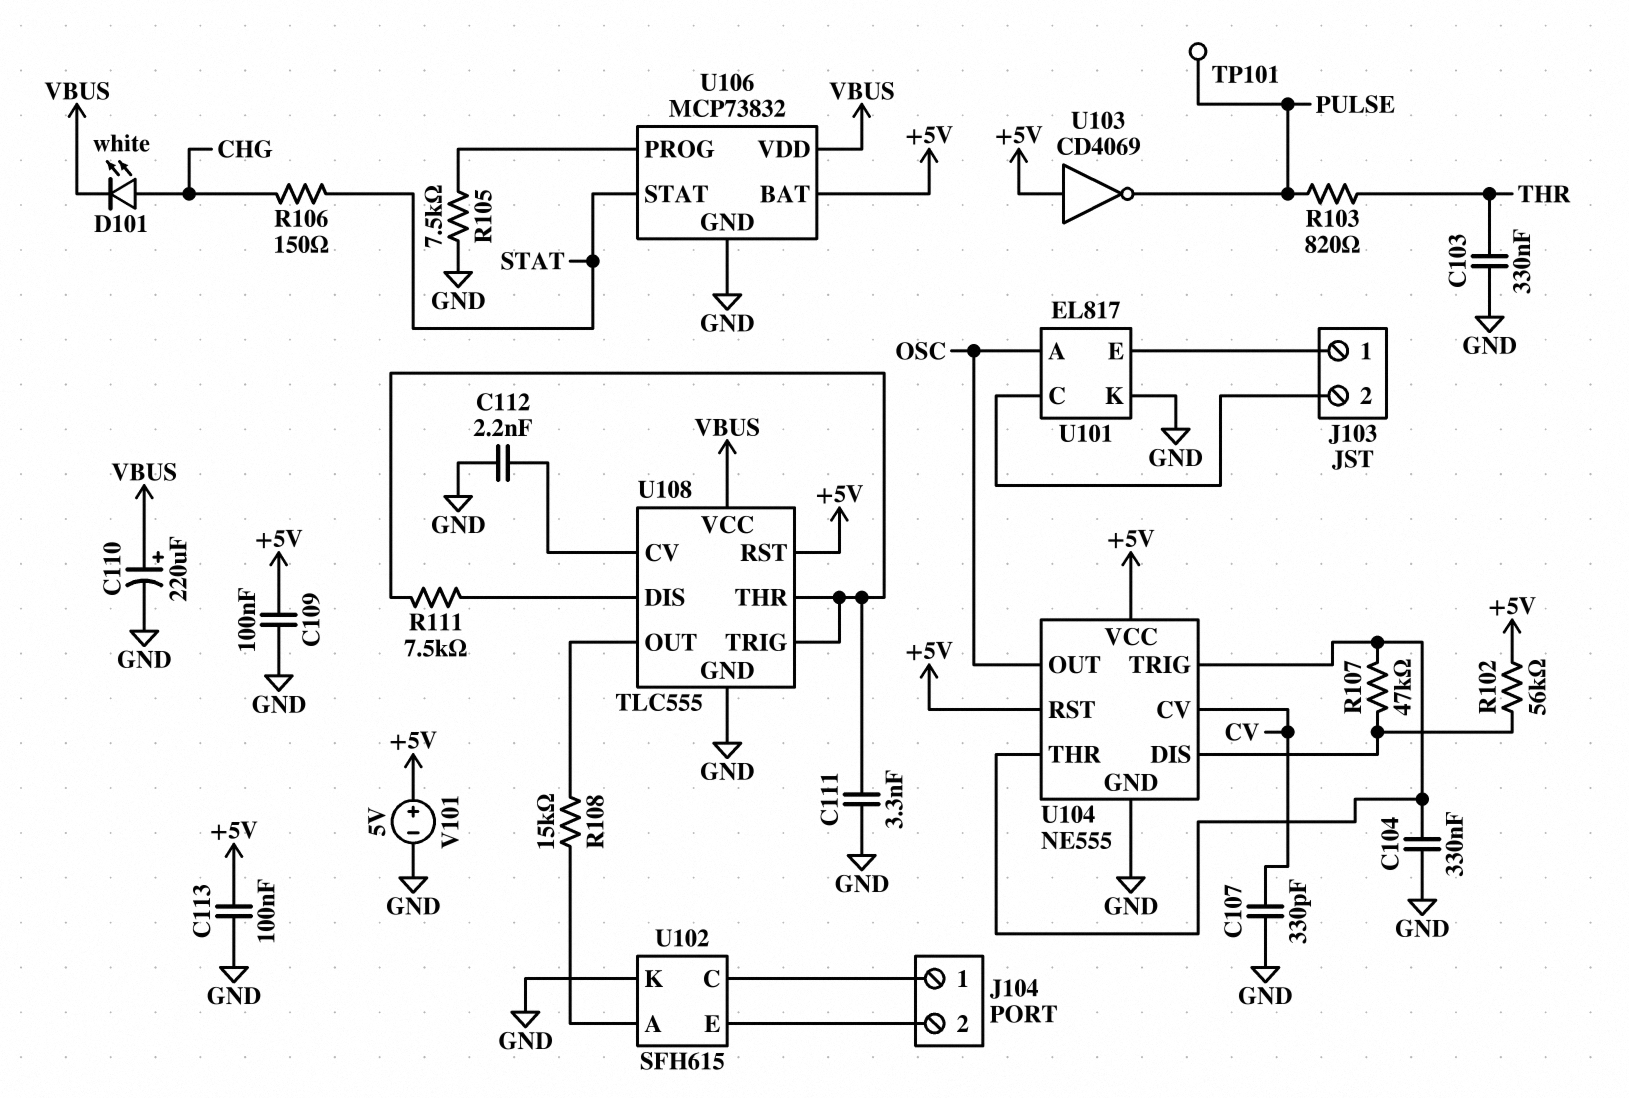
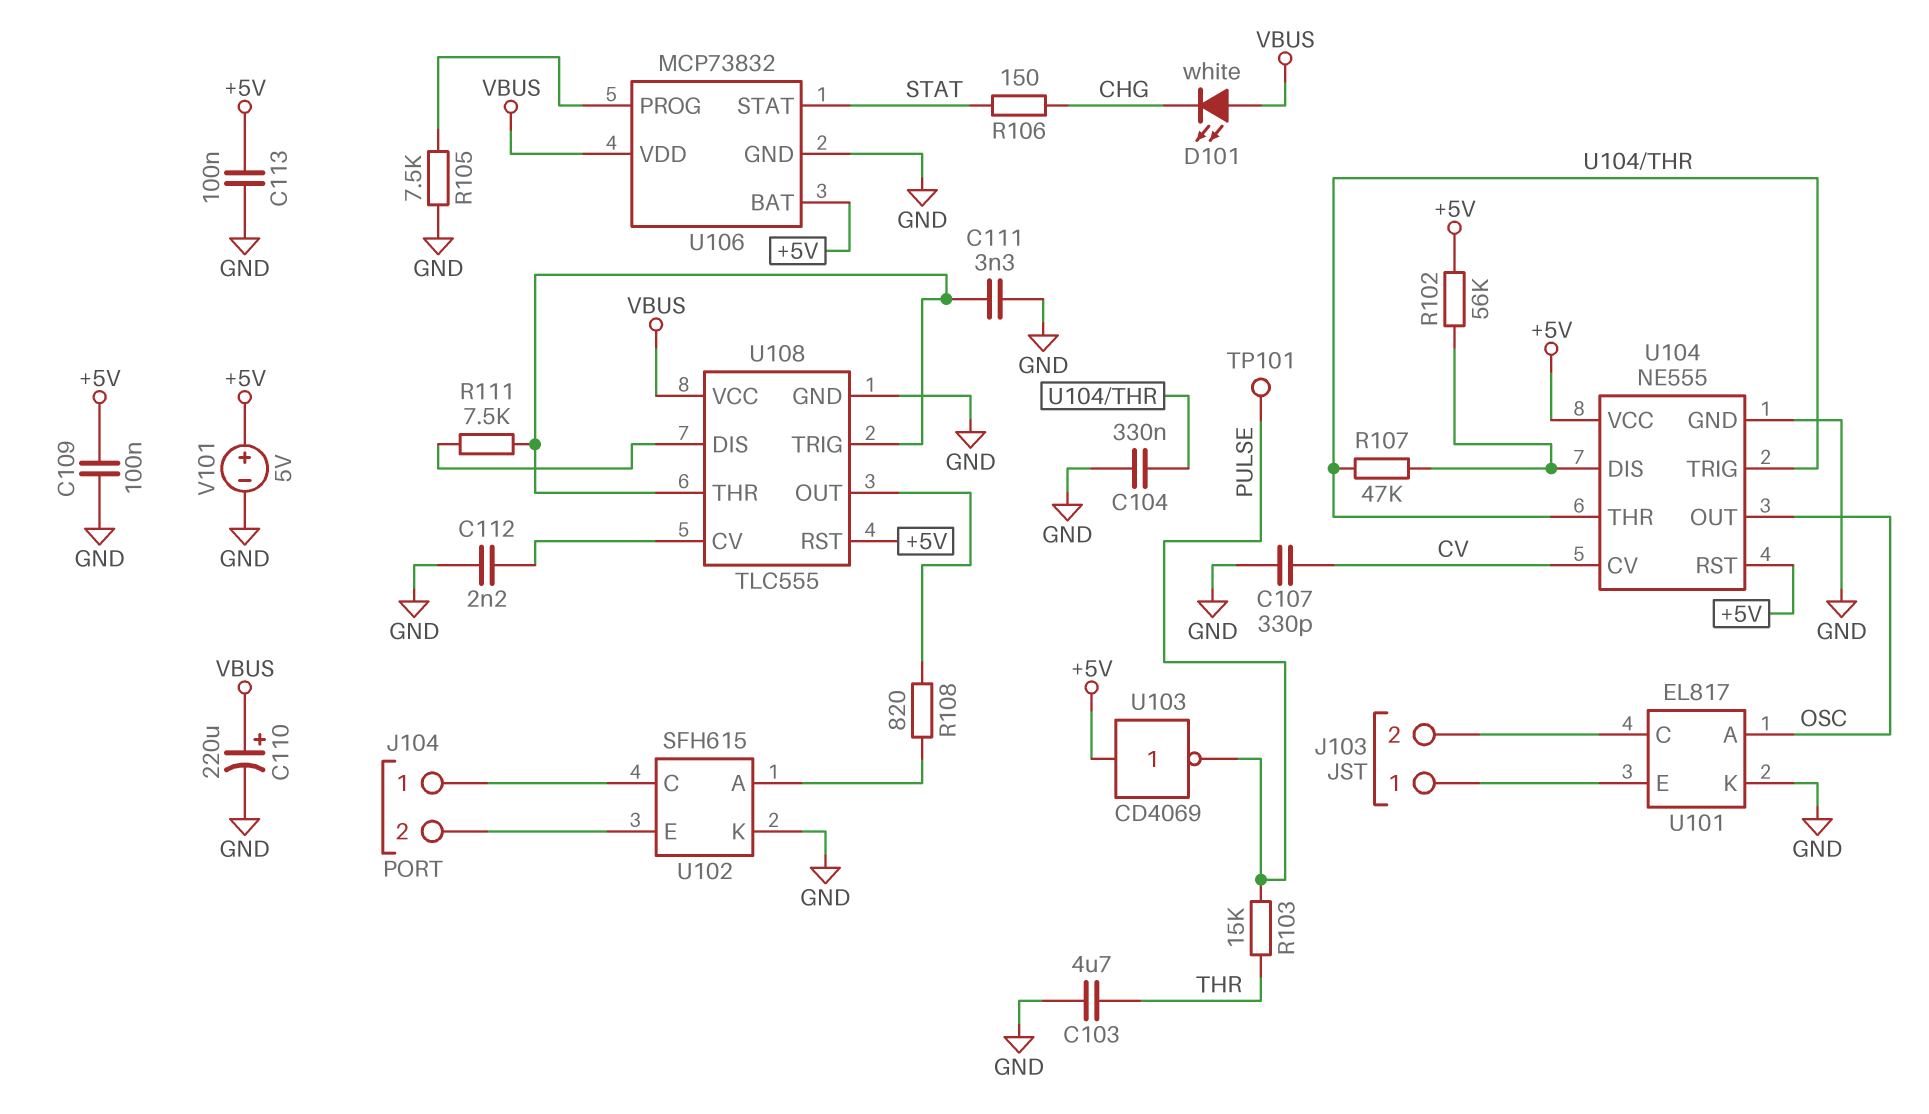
C103: 330nF (GND, THR) -> 4.7uF (GND, THR)
D101: LED white (A CHG, K VBUS) -> LED white (A VBUS, K CHG)
R103: 820 (PULSE, THR) -> 15k (PULSE, THR)
R108: 15k (U102/A, U108/OUT) -> 820 (U102/A, U108/OUT)

